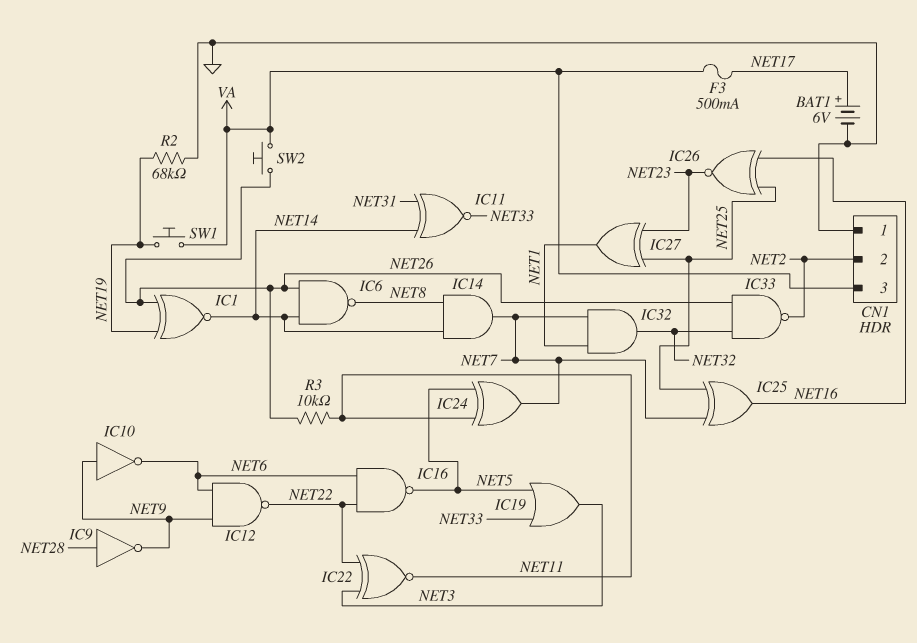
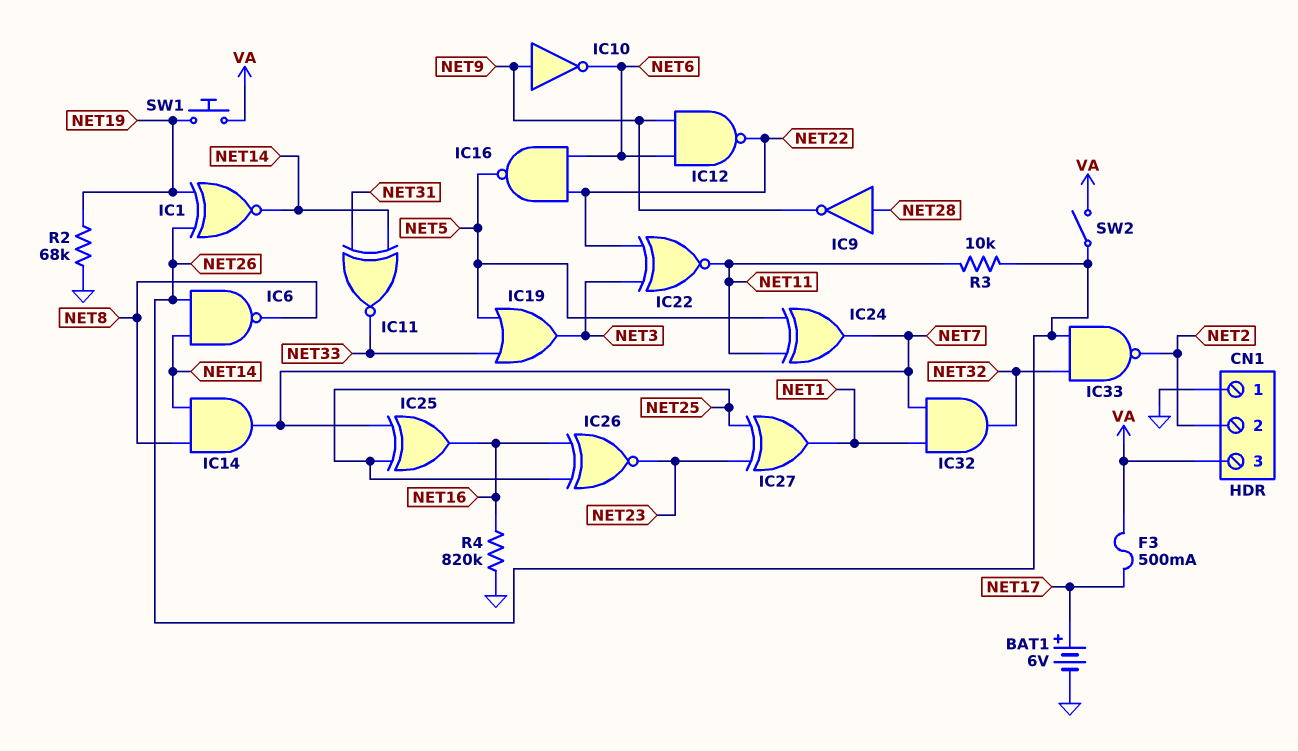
R4: none -> 820k (GND, NET16)
SW2: button (NET26, VA) -> switch (NET26, VA)

